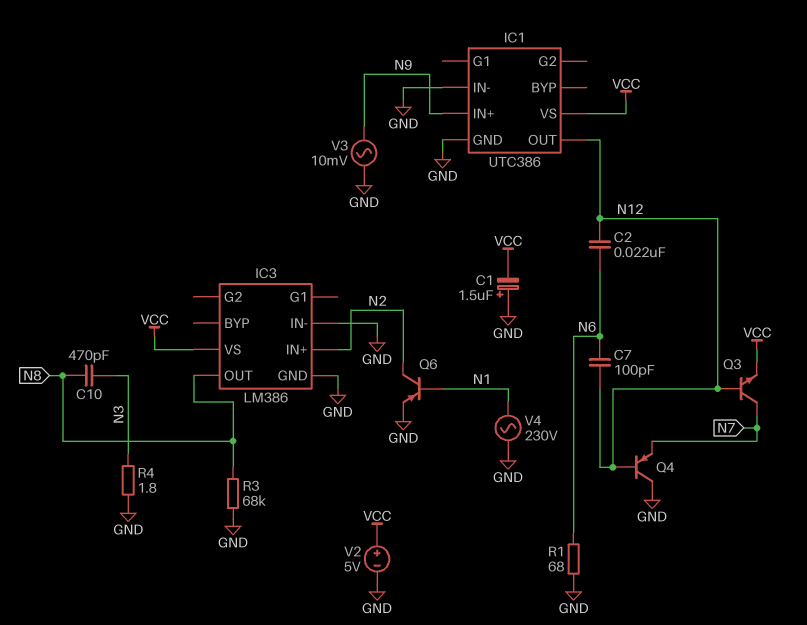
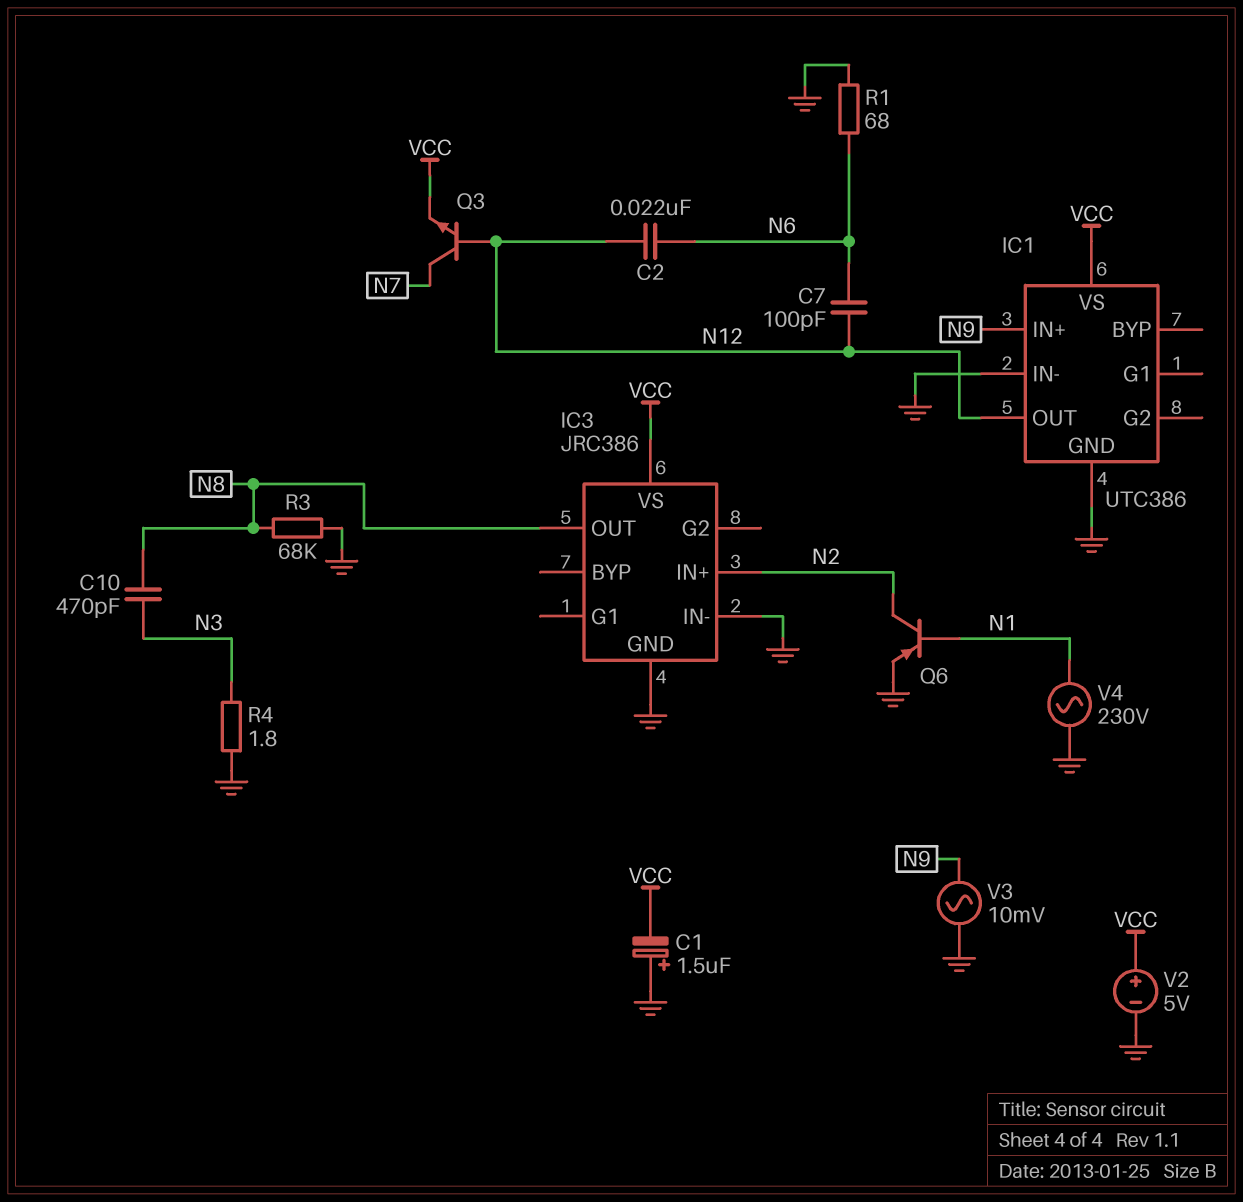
IC3: LM386 -> JRC386
Q4: PNP (B N12, C GND, E N7) -> none

